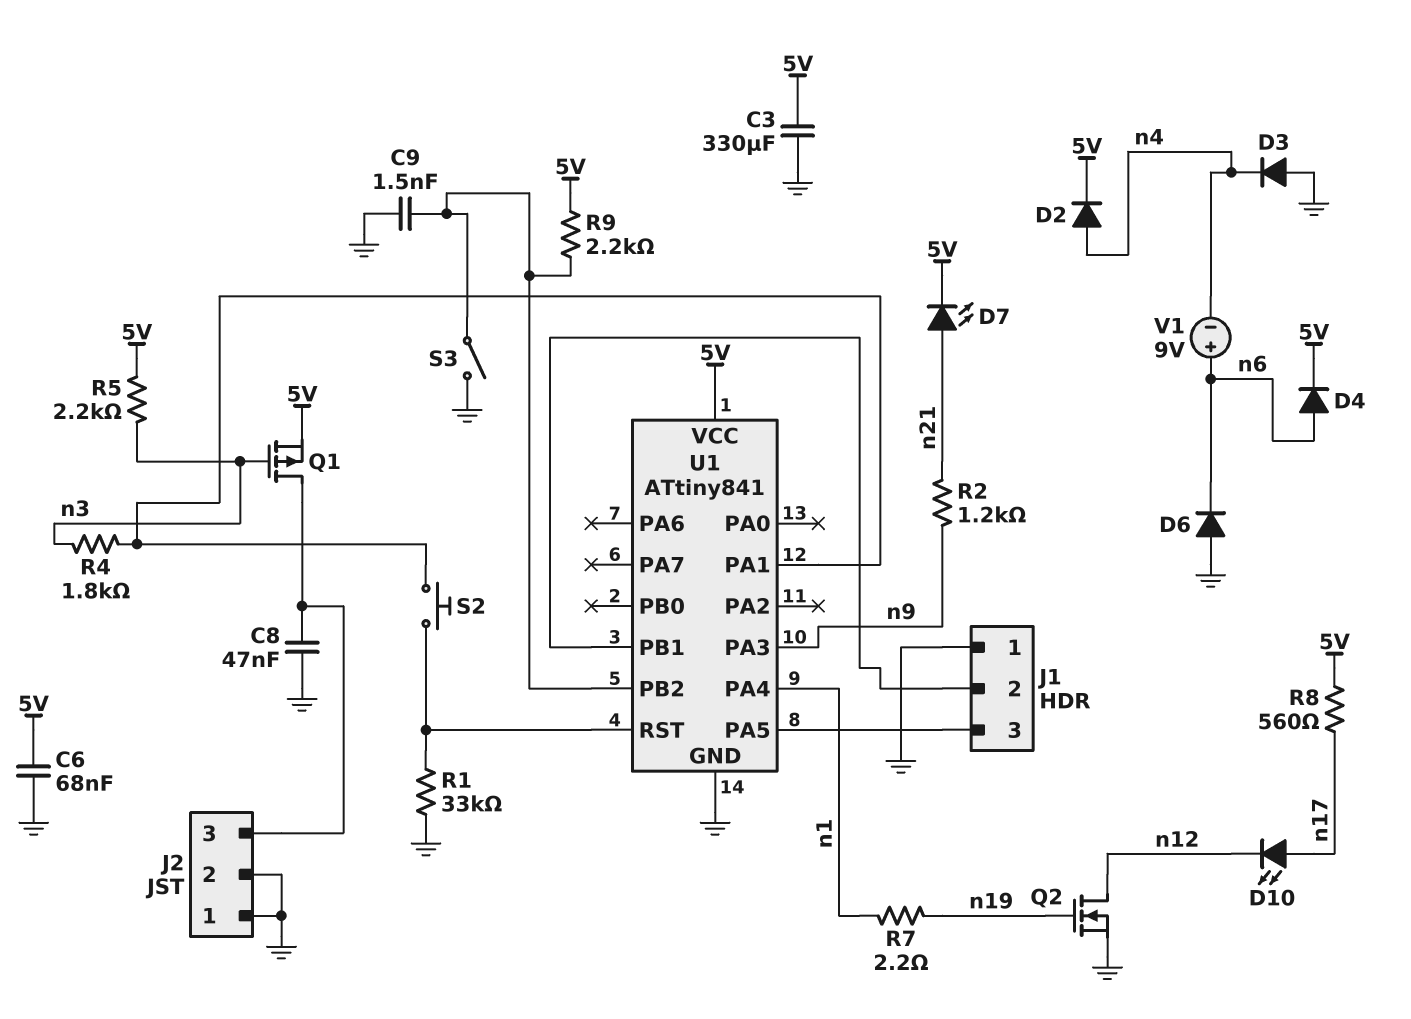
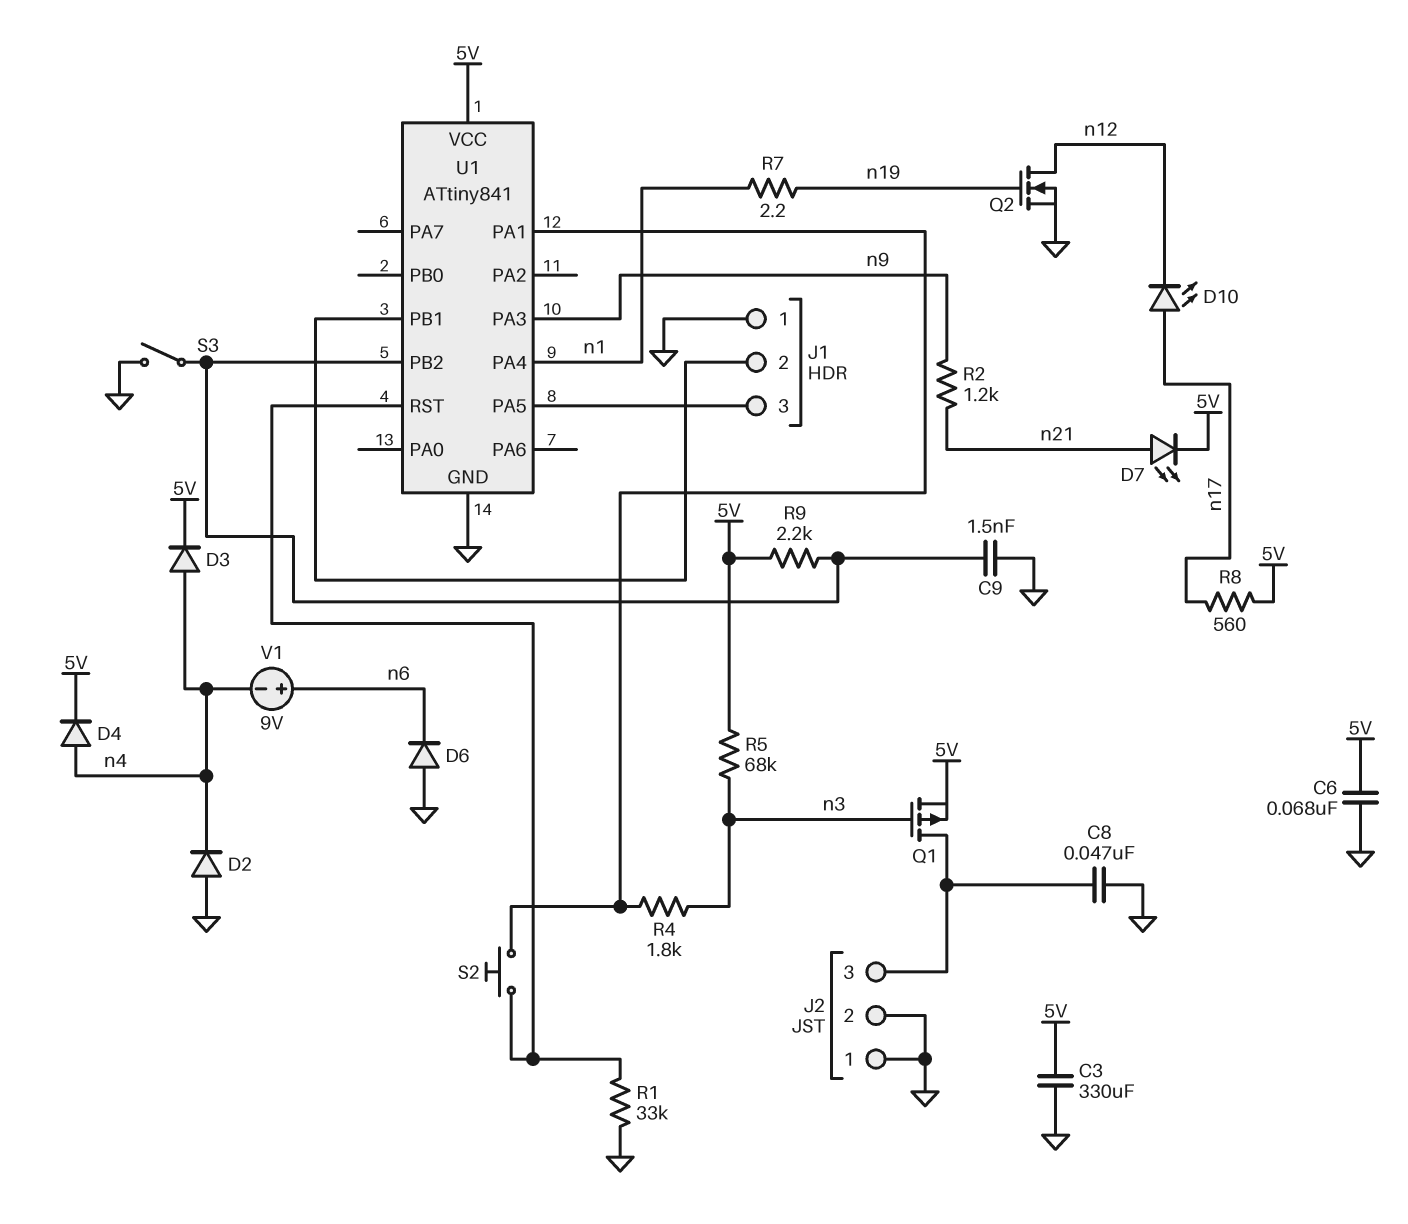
D2: diode (A n4, K 5V) -> diode (A GND, K n4)
D3: diode (A GND, K n4) -> diode (A n4, K 5V)
D4: diode (A n6, K 5V) -> diode (A n4, K 5V)
R5: 2.2k (5V, n3) -> 68k (5V, n3)

